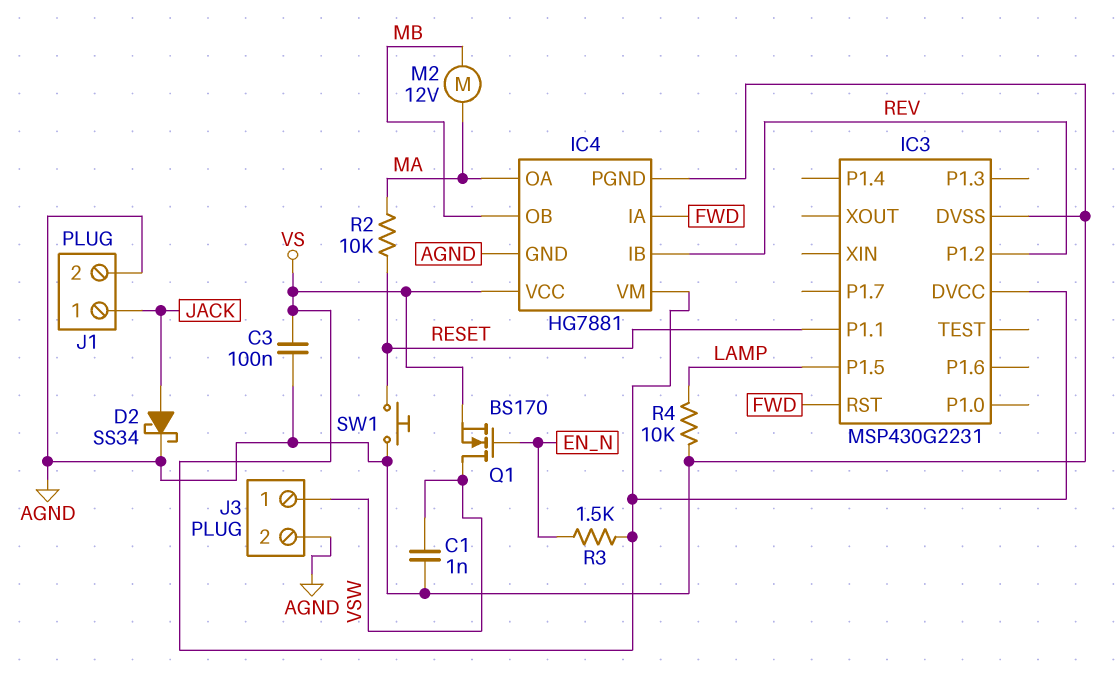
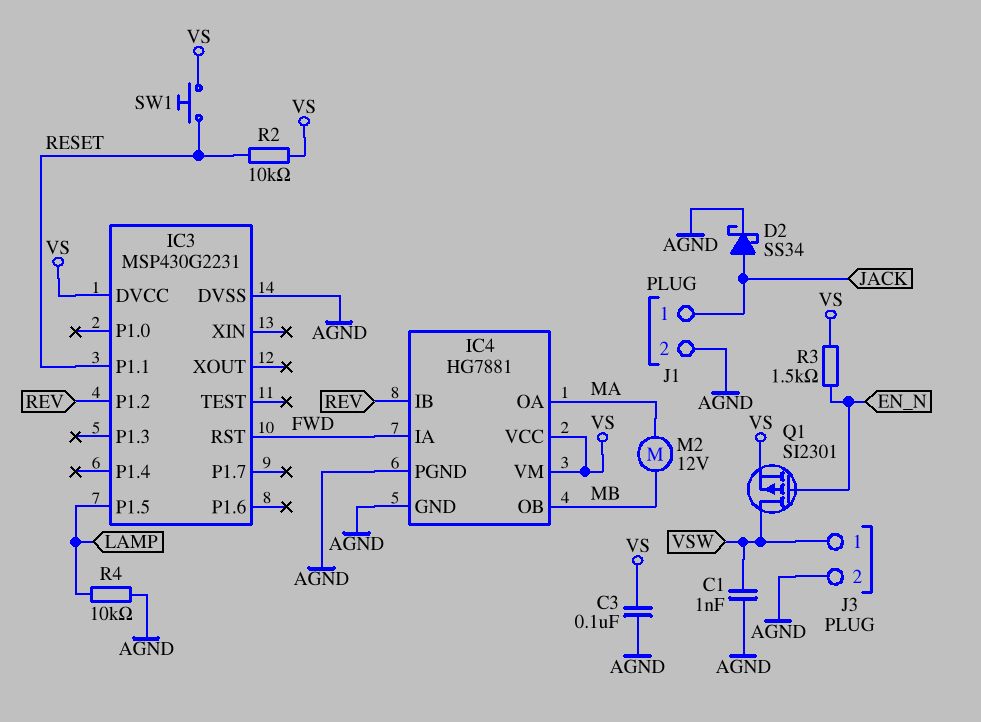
Q1: NMOS BS170 (G EN_N, D VSW, S VS) -> PMOS SI2301 (G EN_N, D VSW, S VS)
R2: 10k (MA, RESET) -> 10k (RESET, VS)
SW1: button (AGND, RESET) -> button (RESET, VS)

